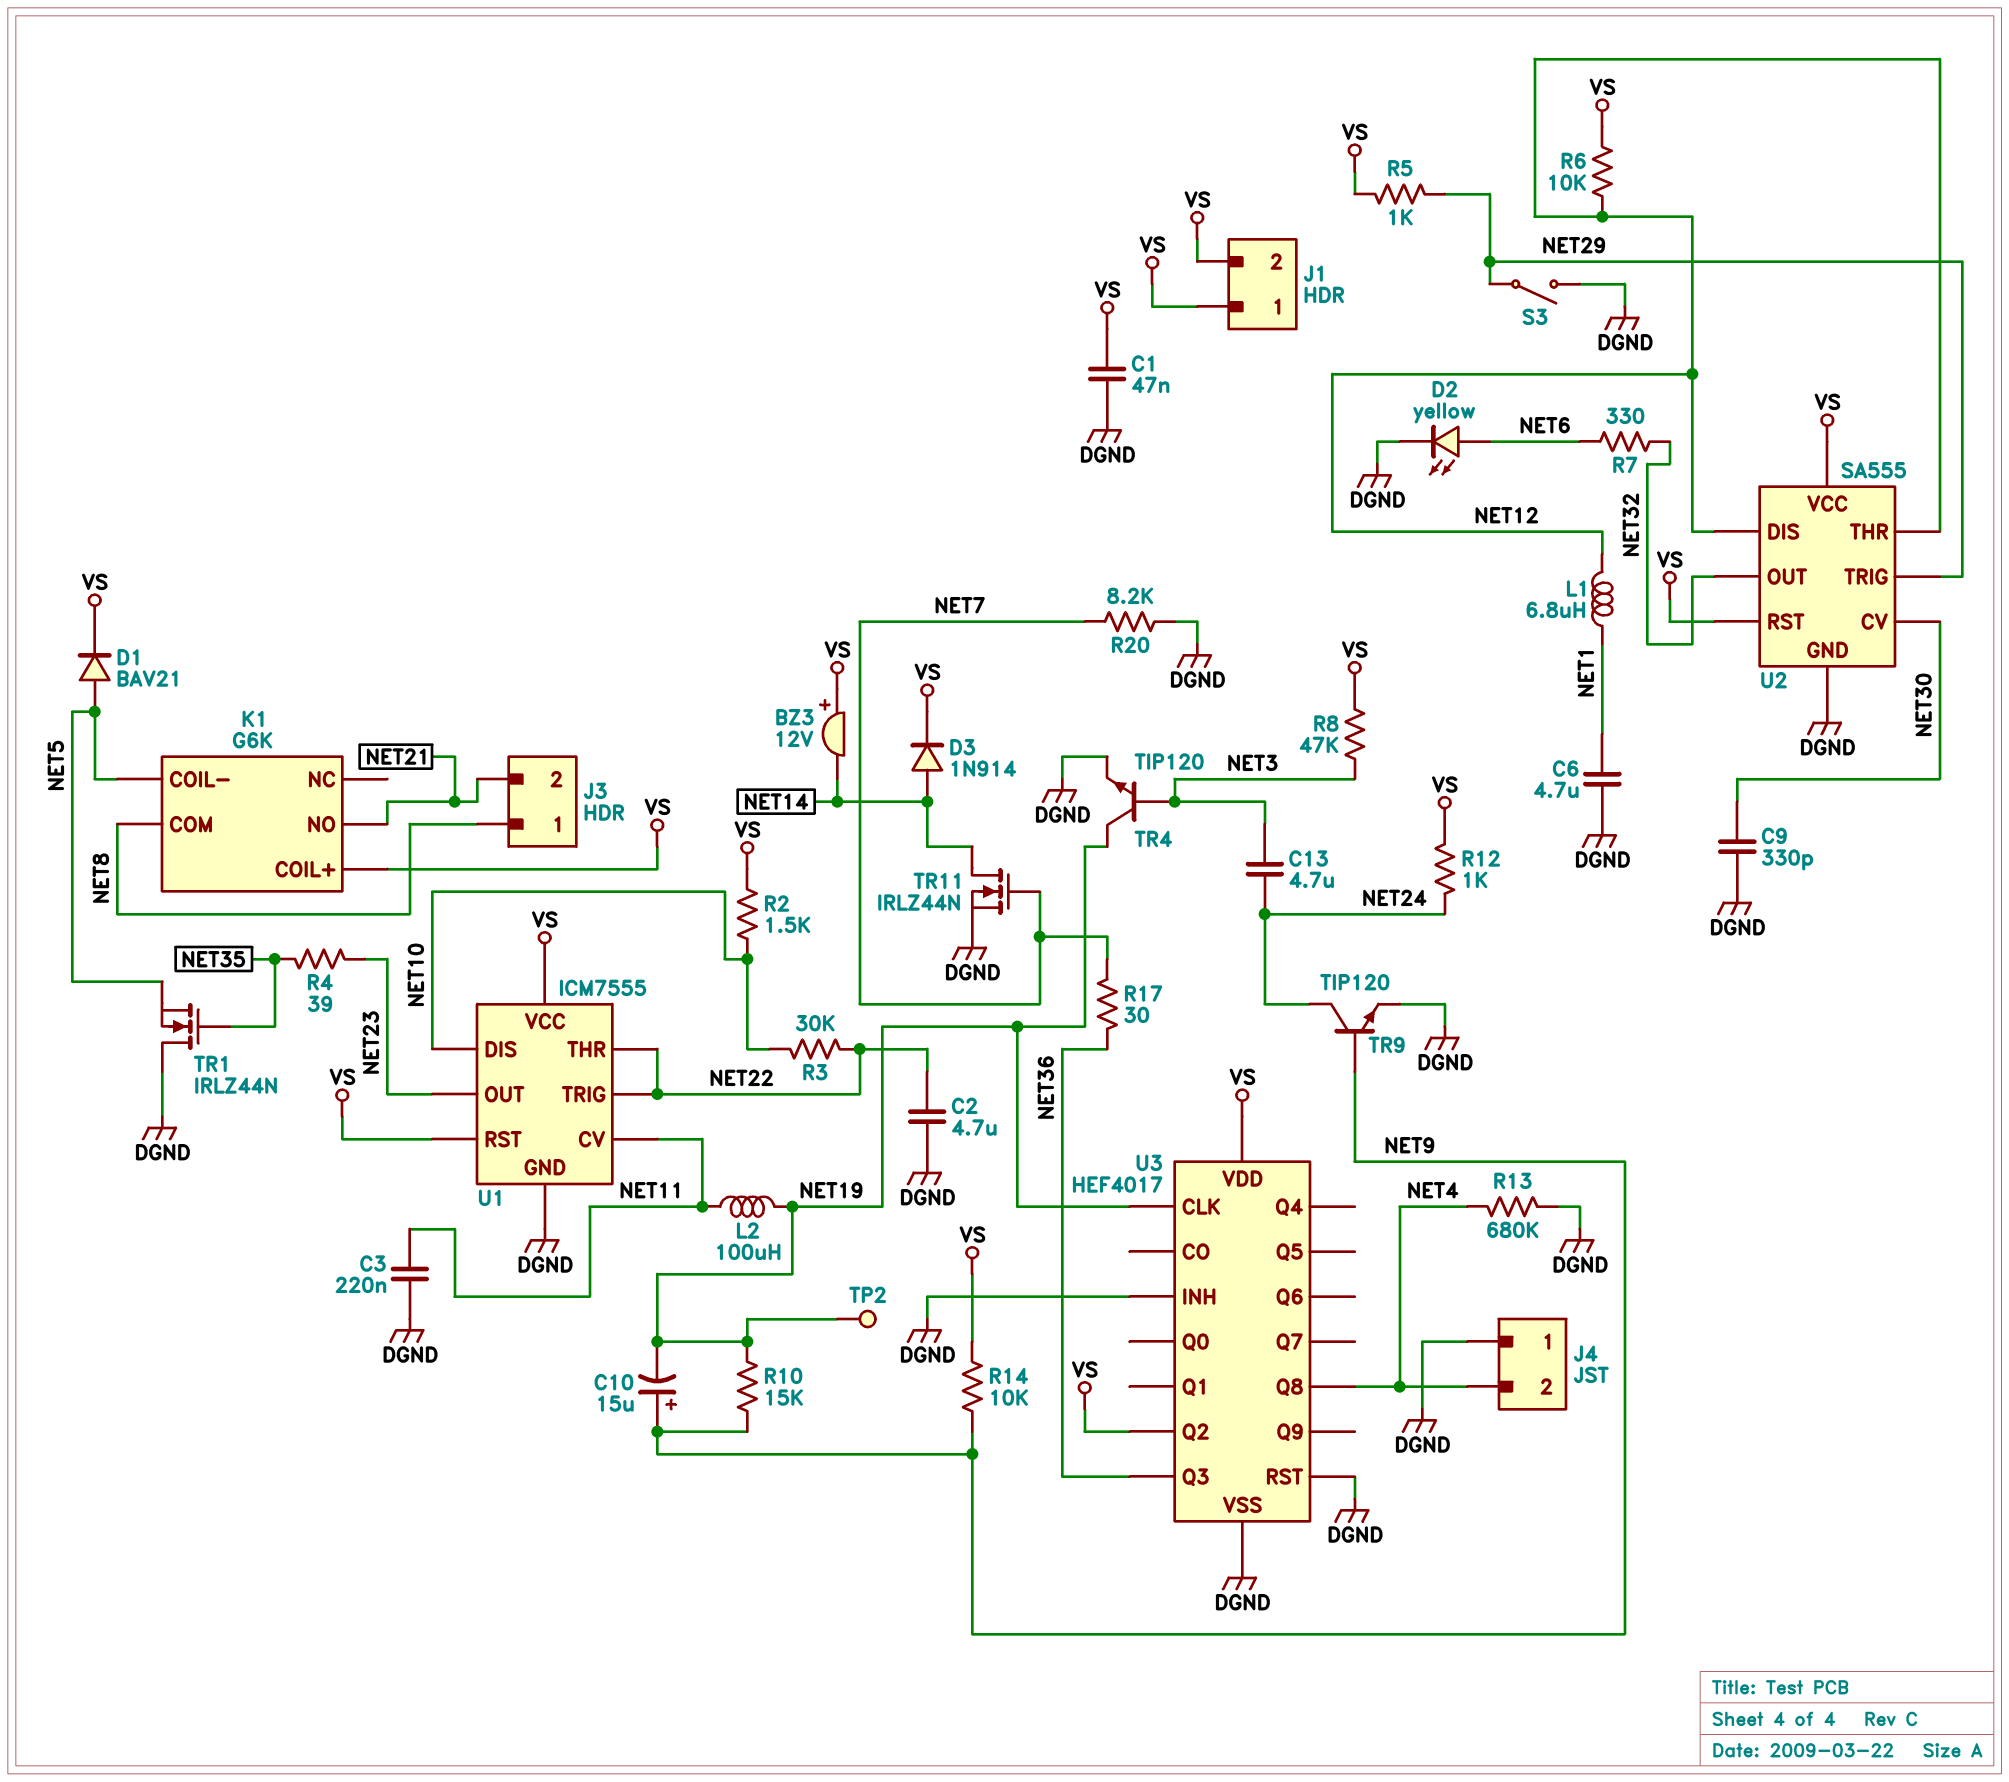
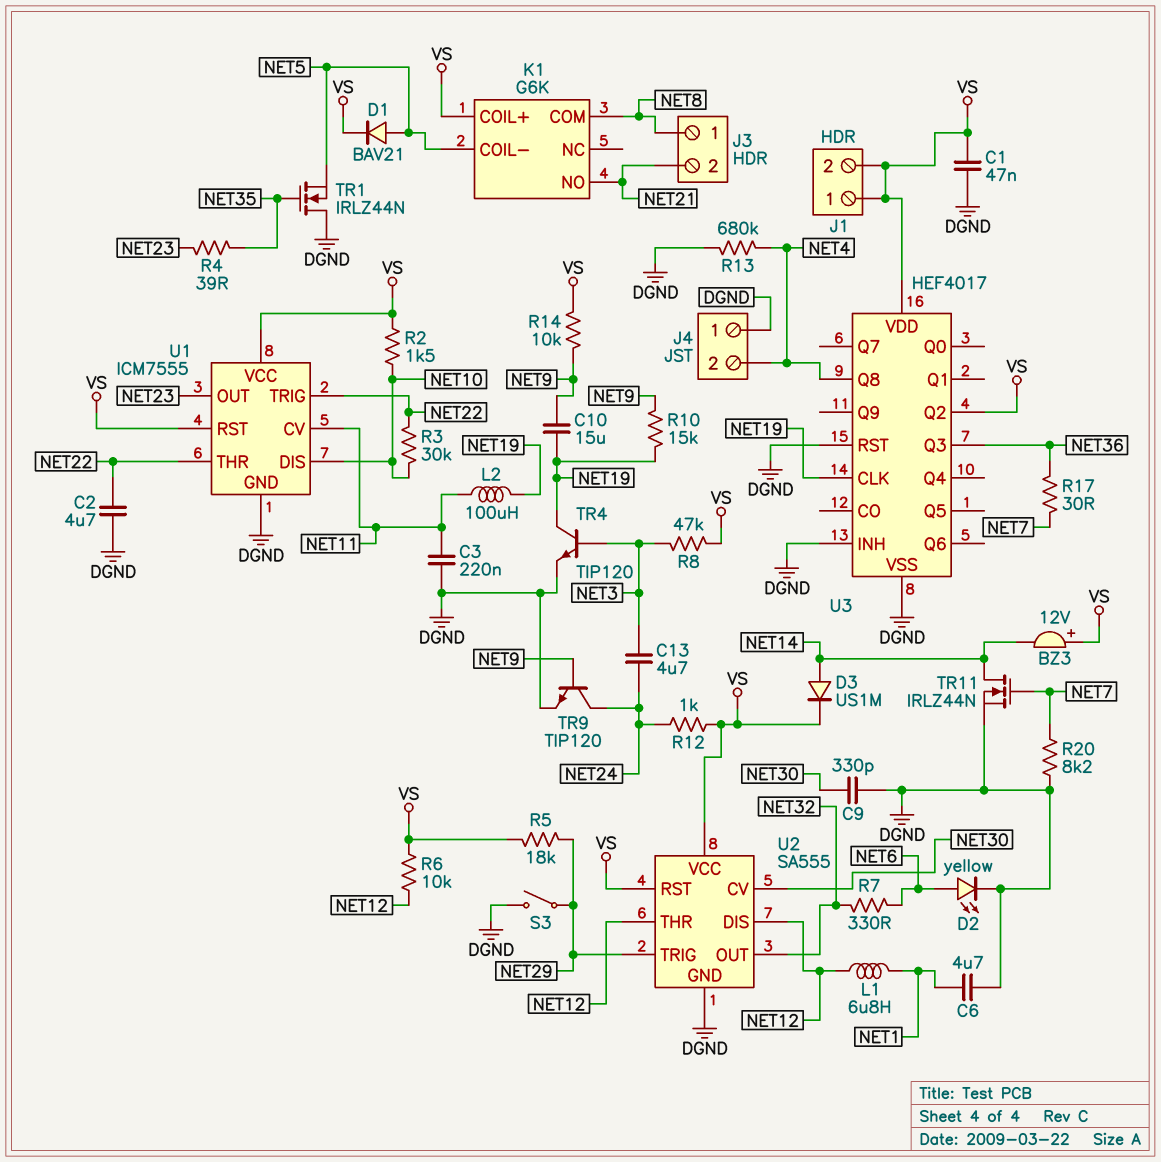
C10: 15uF (plus NET9, minus NET19) -> 15uF (NET9, NET19)
D3: diode 1N914 (A NET14, K VS) -> diode US1M (A NET14, K VS)
R5: 1k (NET29, VS) -> 18k (NET29, VS)
TP2: test point (NET19) -> none

